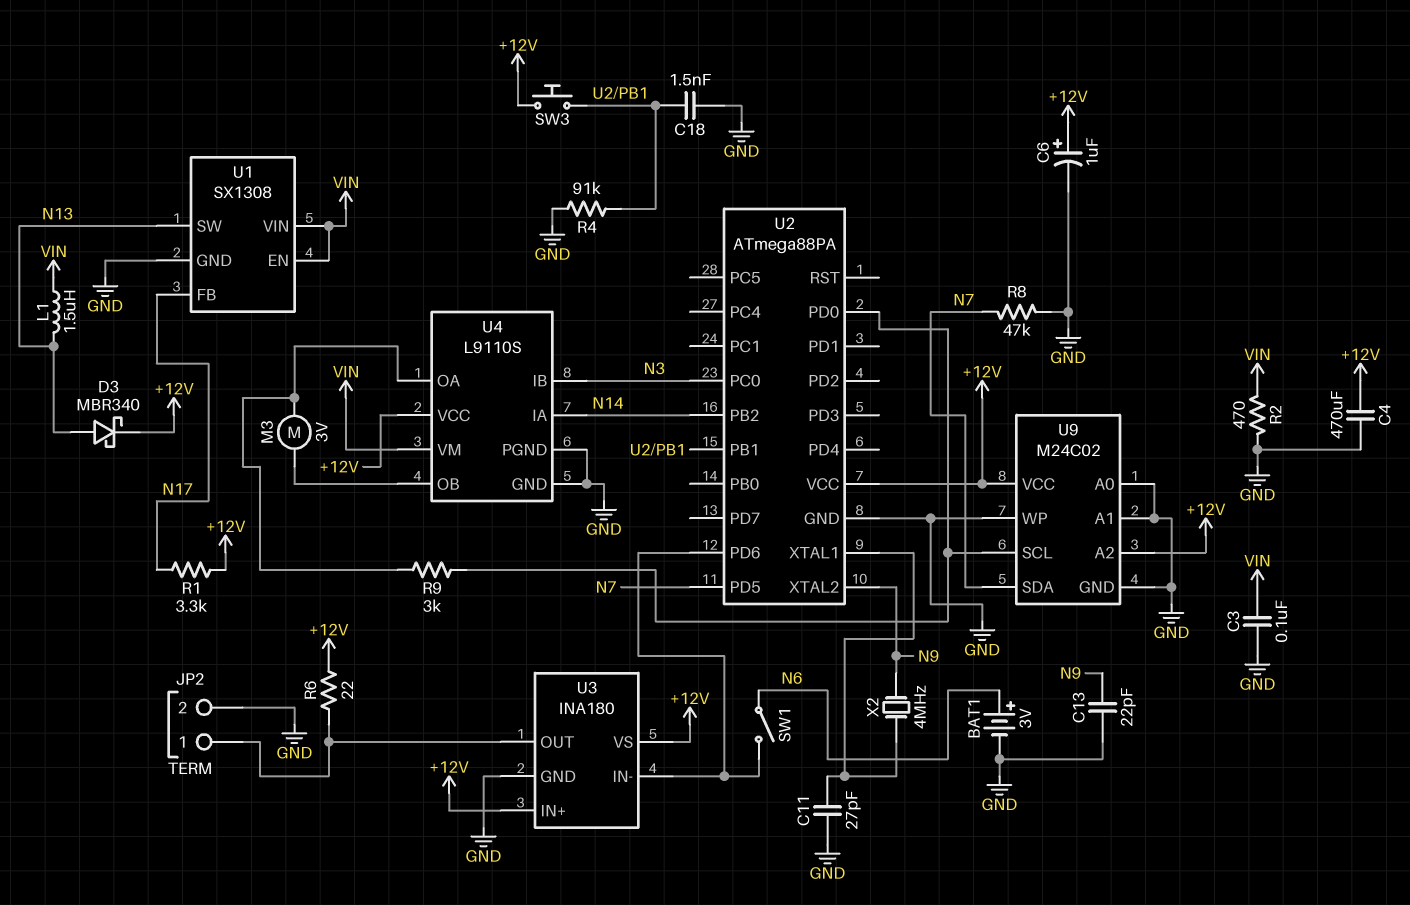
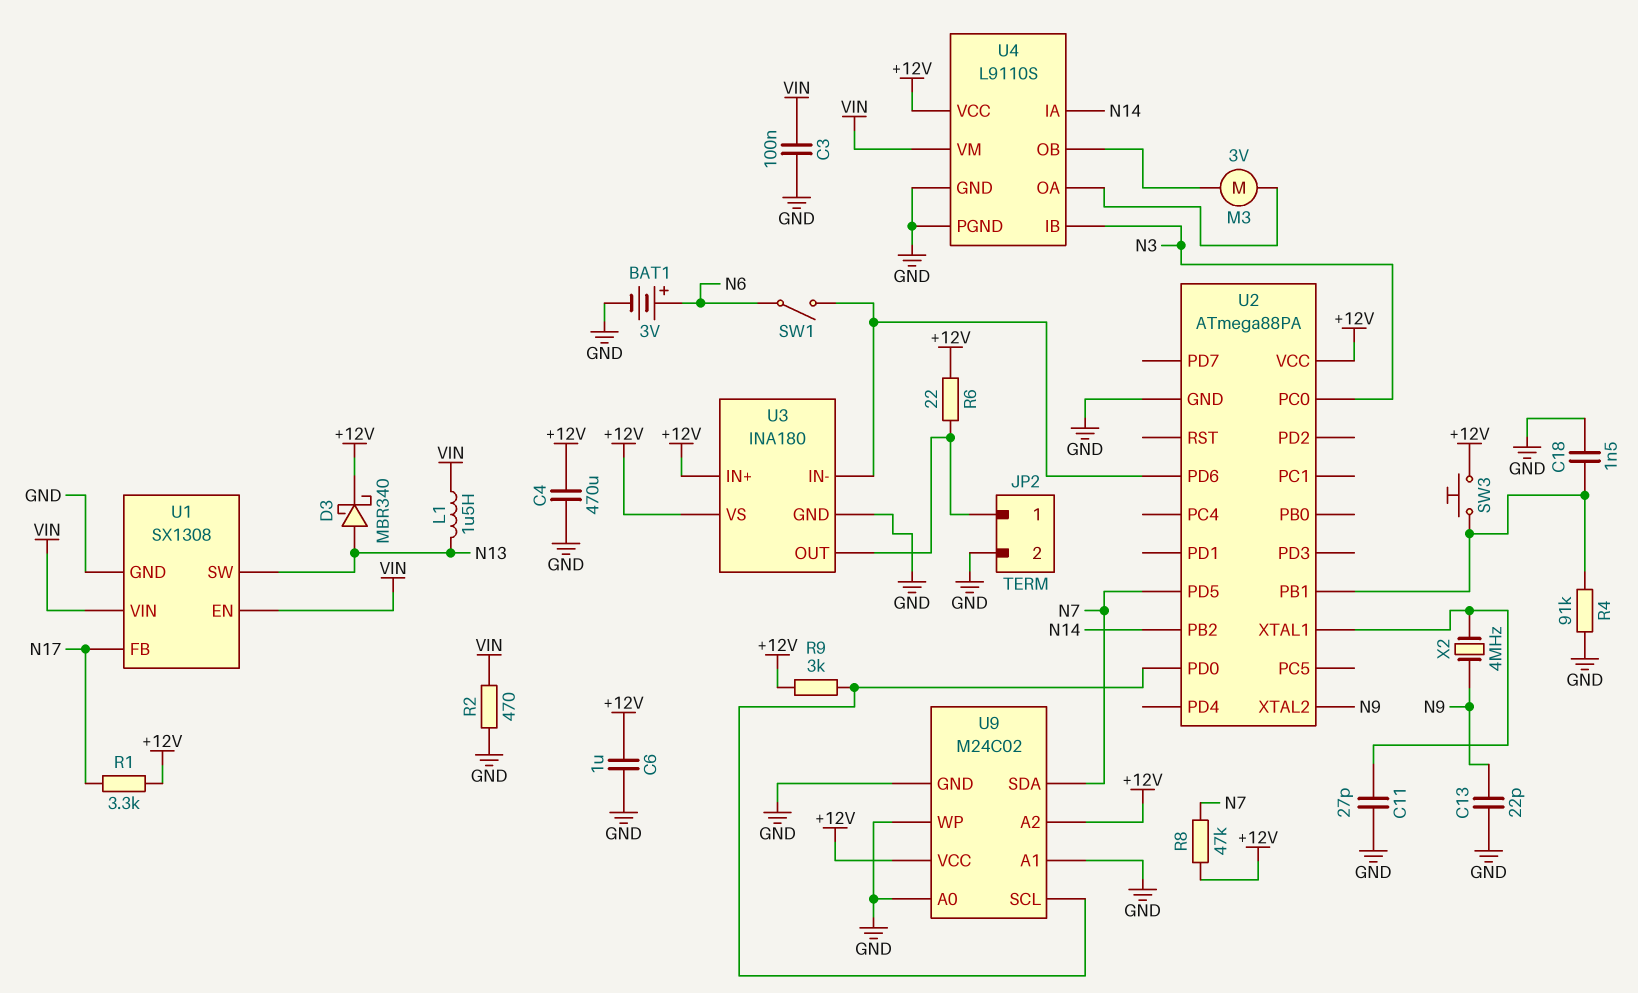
C6: 1uF (plus +12V, minus GND) -> 1uF (+12V, GND)
R8: 47k (GND, N7) -> 47k (+12V, N7)
R9: 3k (U2/PD0, U4/OA) -> 3k (+12V, U2/PD0)

